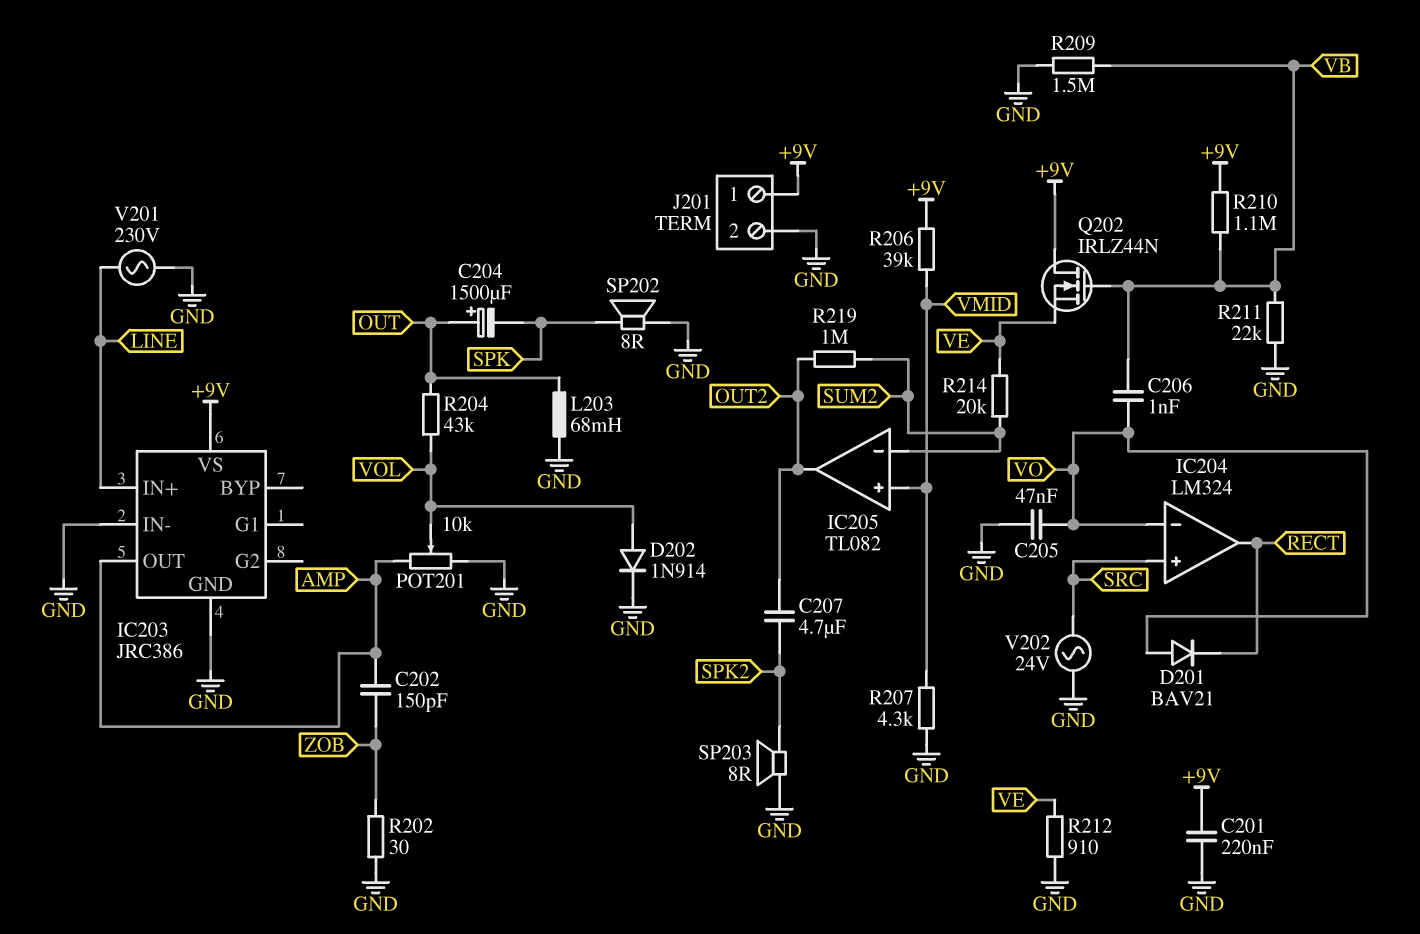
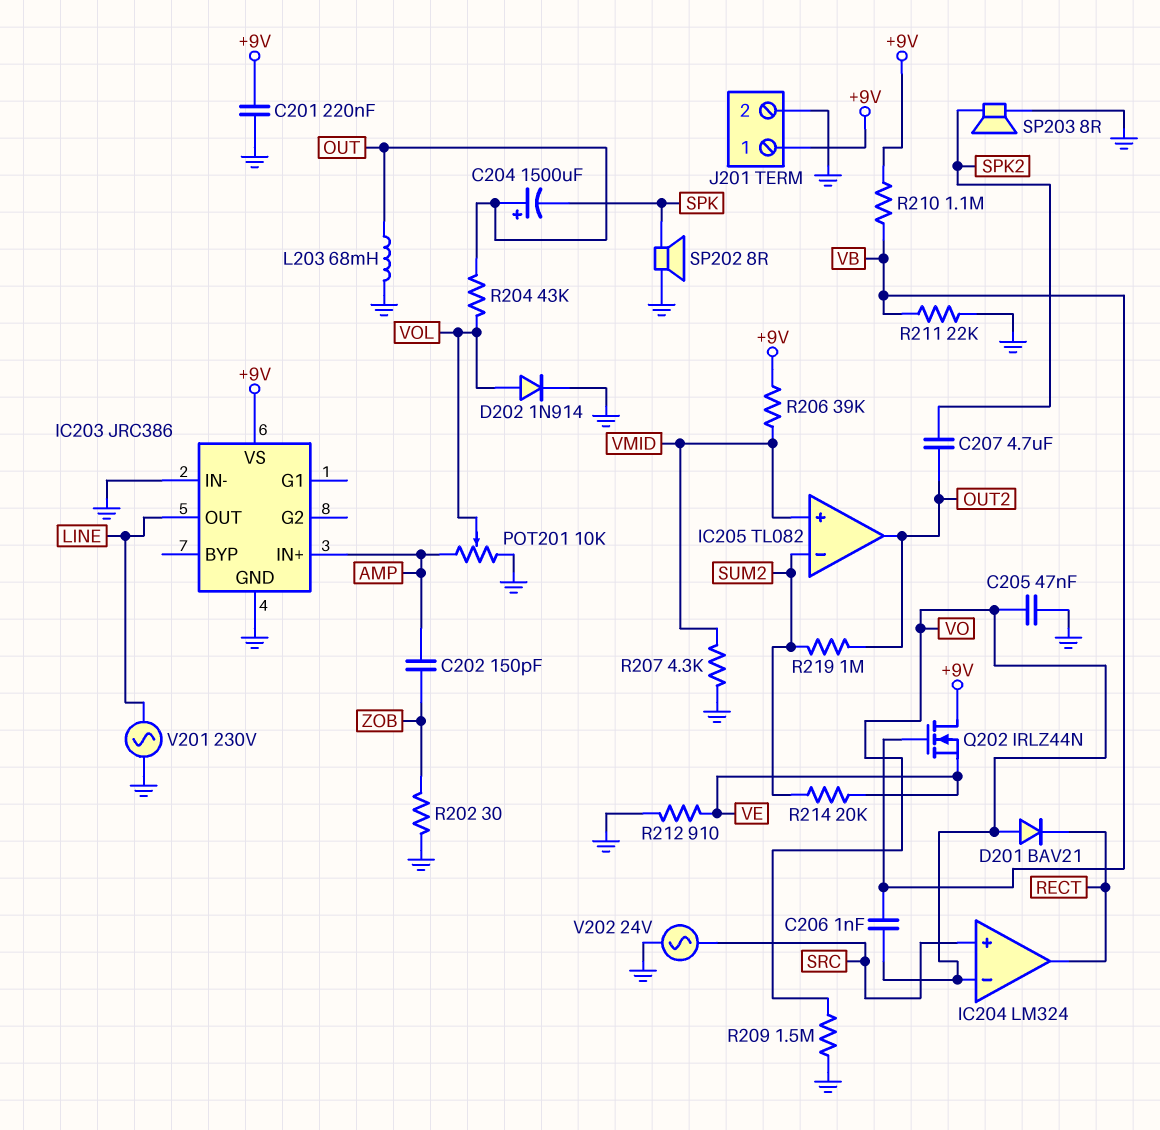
IC203 pin IN+: LINE -> AMP
IC203 pin OUT: AMP -> LINE
R209: 1.5M (GND, VB) -> 1.5M (GND, VO)

